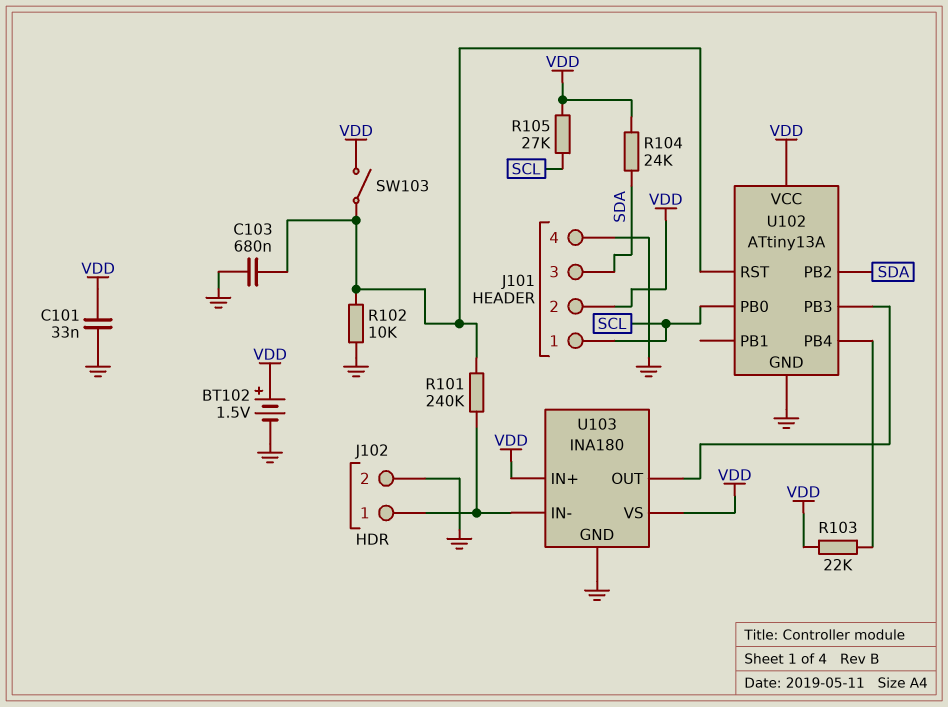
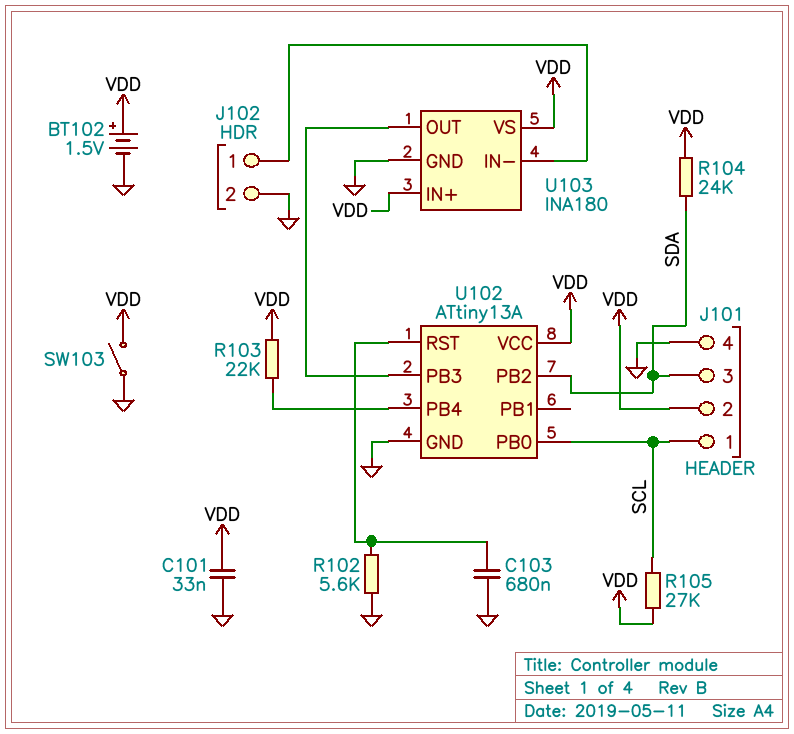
R101: 240k (J102/1, U102/RST) -> none
R102: 10k (GND, U102/RST) -> 5.6k (GND, U102/RST)
SW103: switch (U102/RST, VDD) -> switch (GND, VDD)

